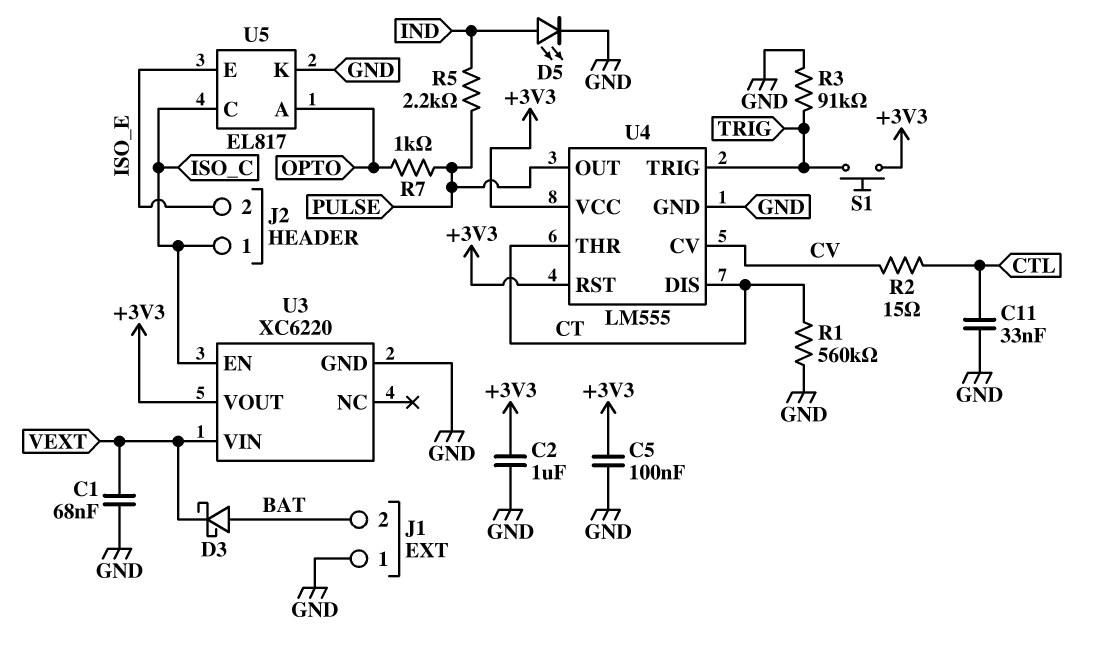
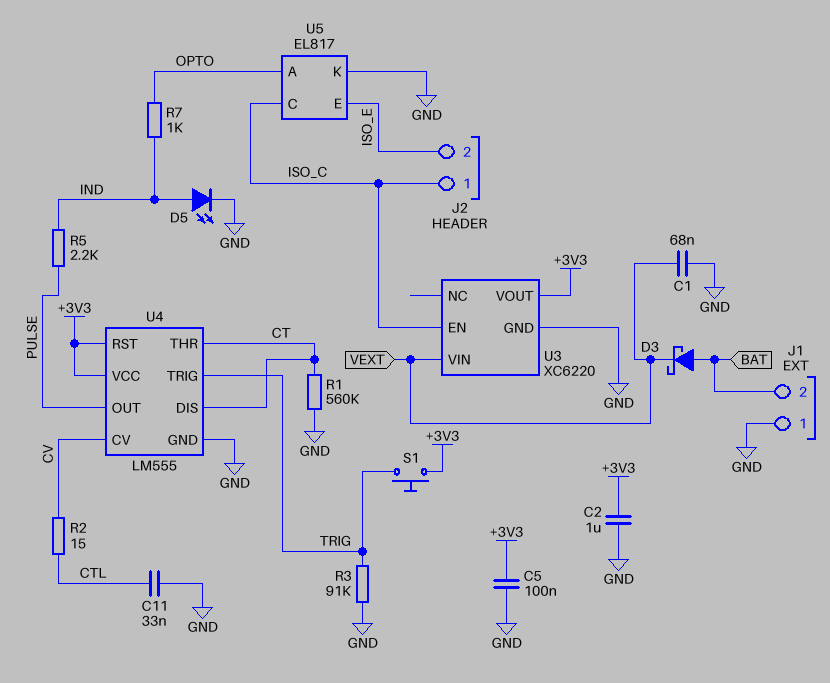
R7: 1k (OPTO, PULSE) -> 1k (IND, OPTO)

